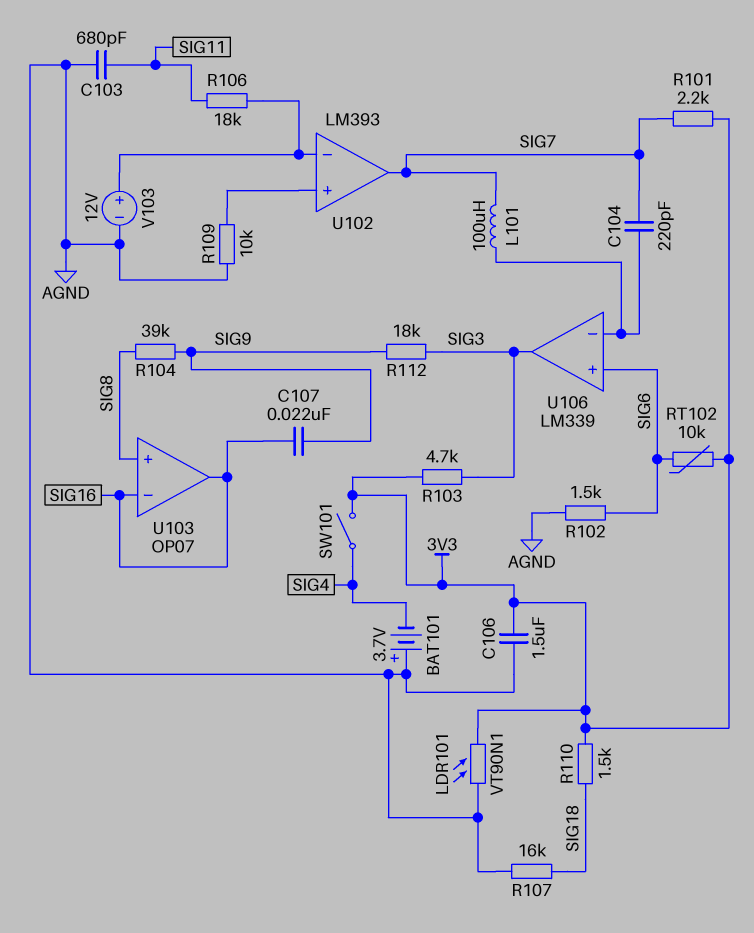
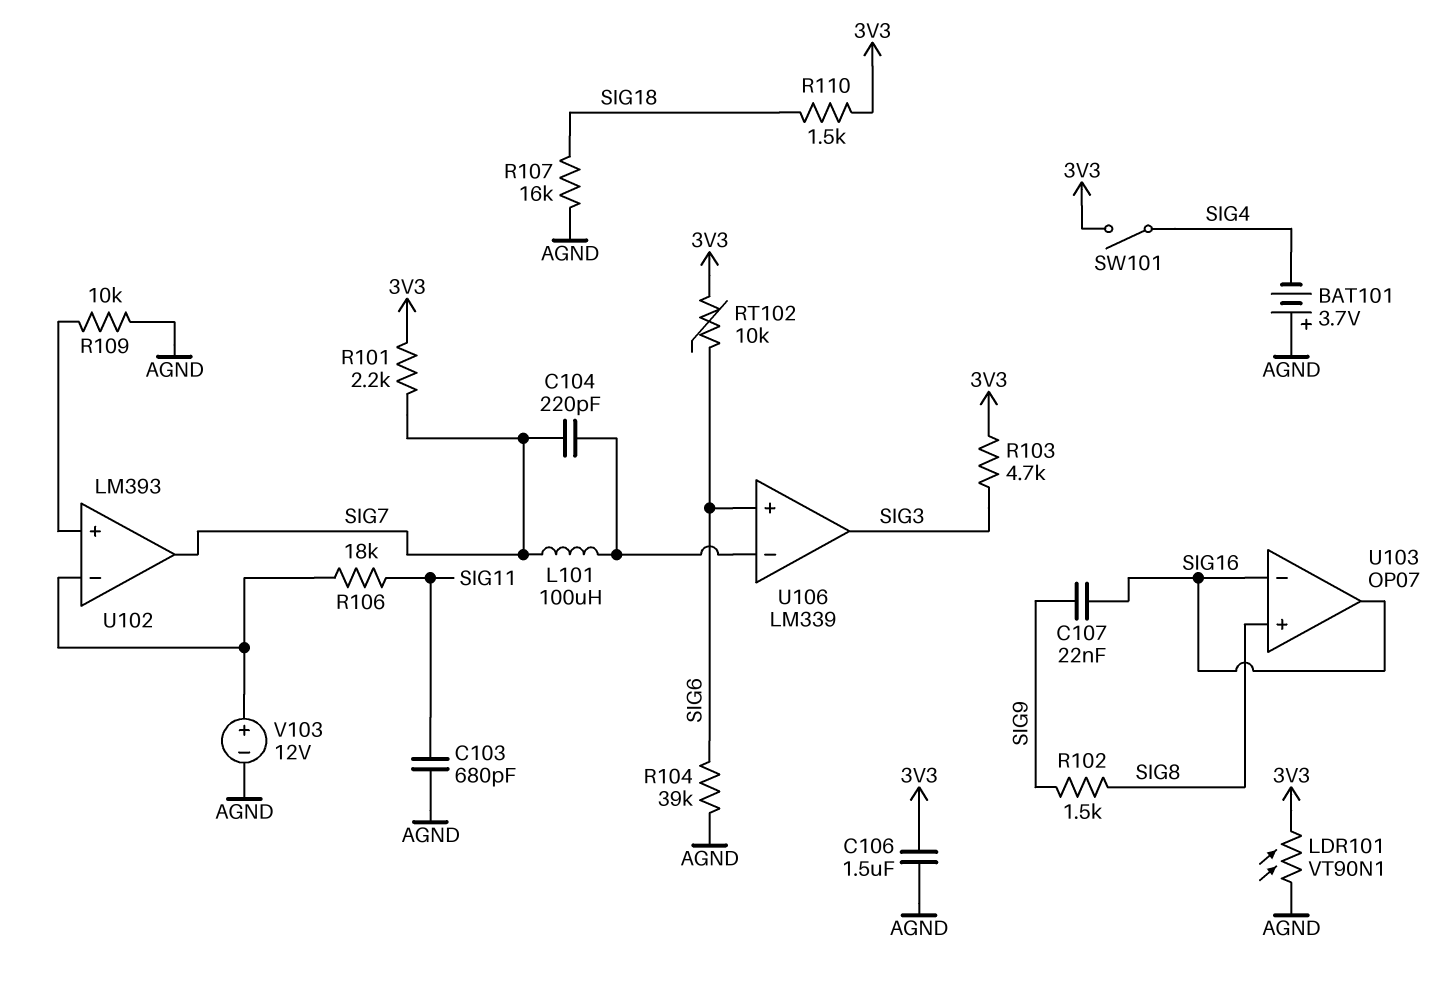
R102: 1.5k (AGND, SIG6) -> 1.5k (SIG8, SIG9)
R104: 39k (SIG8, SIG9) -> 39k (AGND, SIG6)
R112: 18k (SIG3, SIG9) -> none

